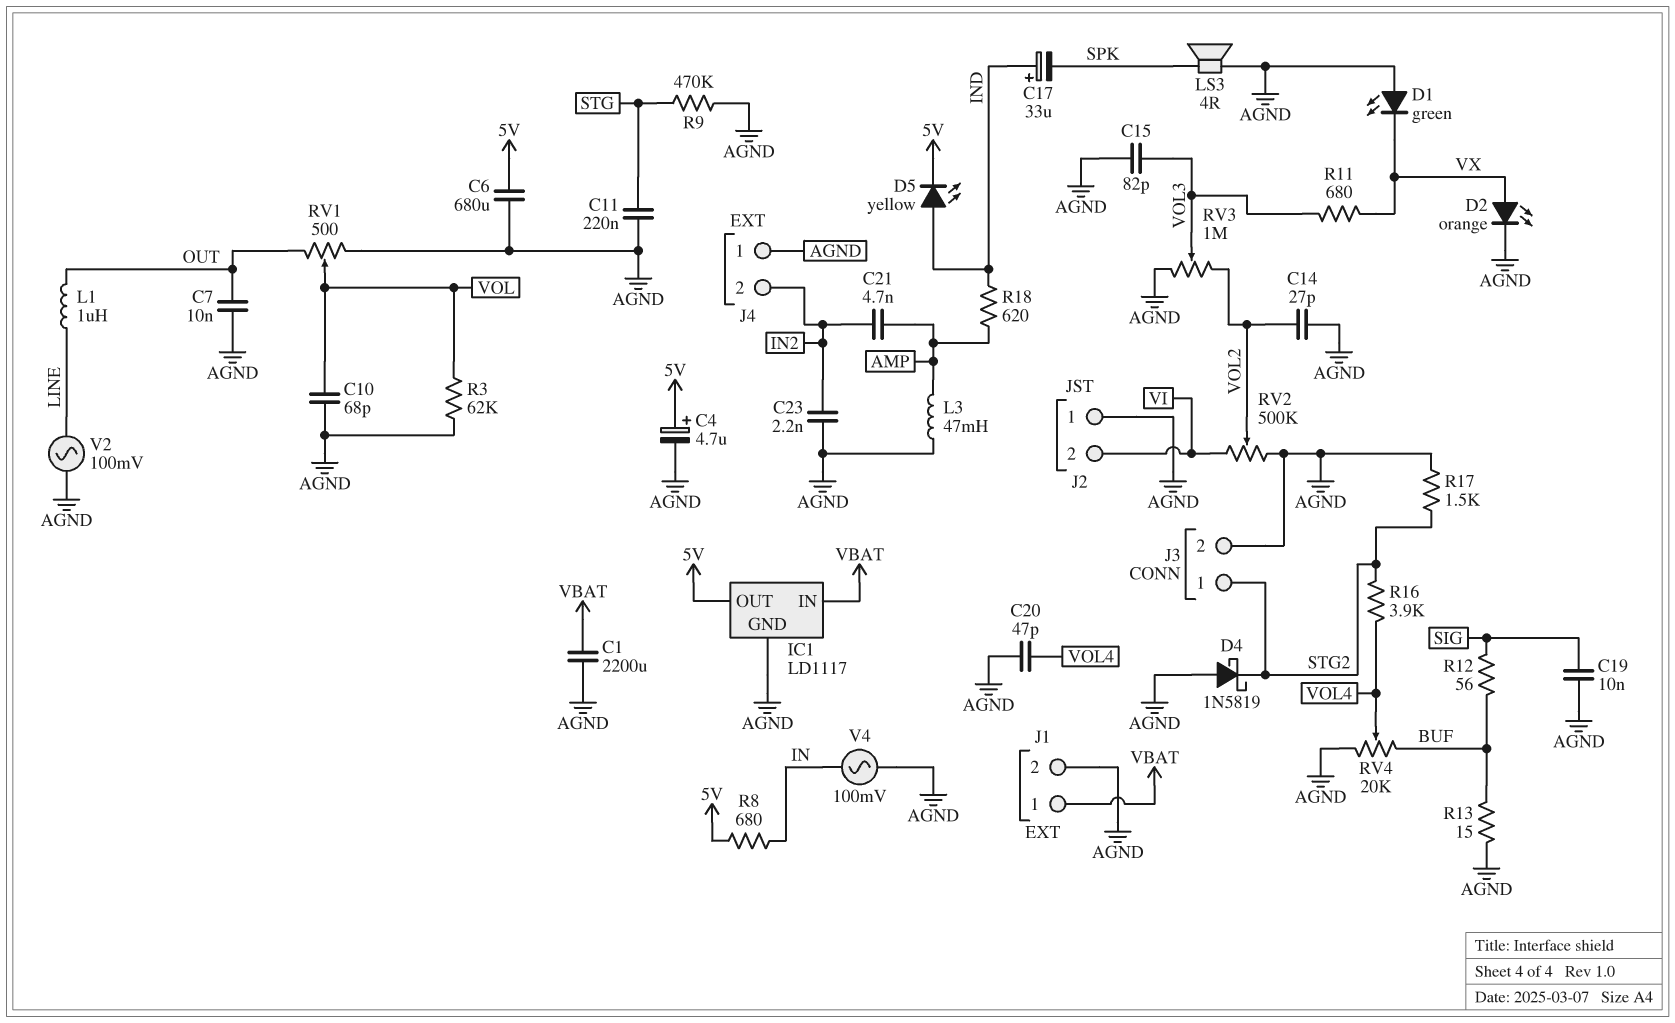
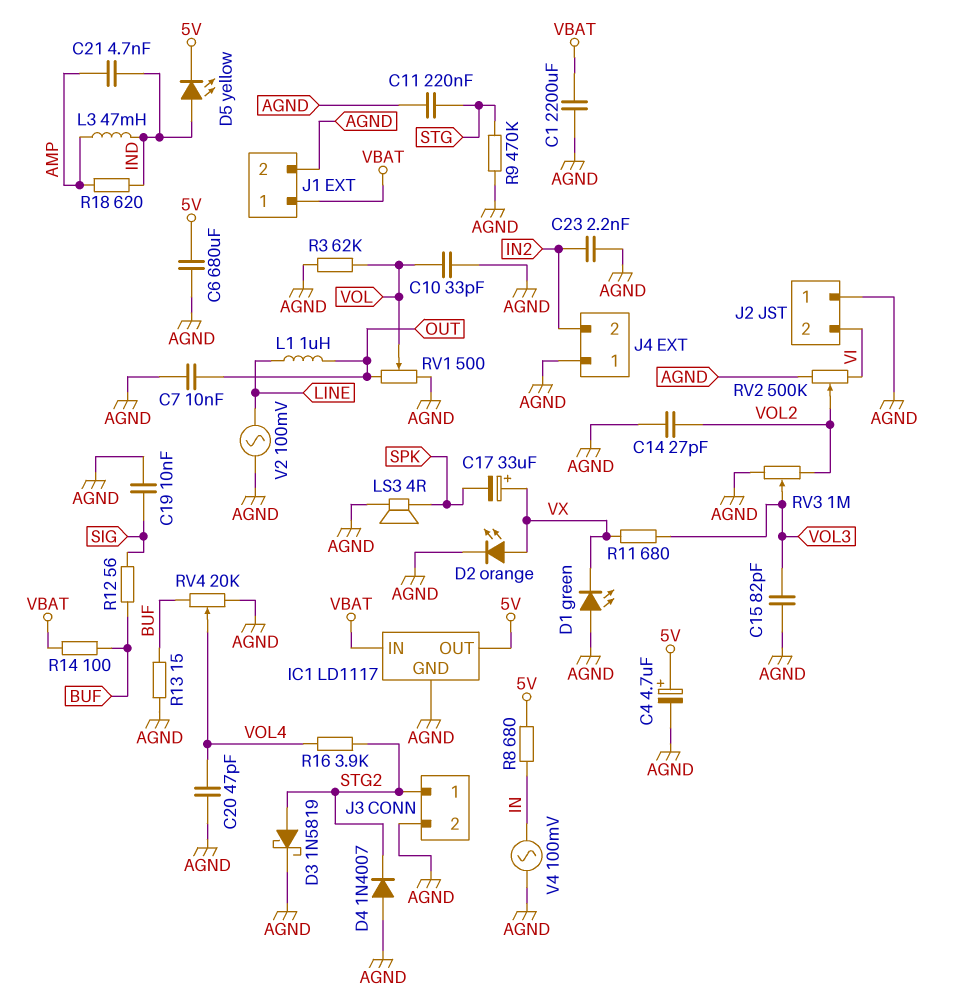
C10: 68pF (AGND, VOL) -> 33pF (AGND, VOL)
C17: 33uF (plus IND, minus SPK) -> 33uF (plus VX, minus SPK)
C21: 4.7nF (AMP, IN2) -> 4.7nF (AMP, IND)
D3: none -> schottky 1N5819 (A STG2, K AGND)
D4: schottky 1N5819 (A AGND, K STG2) -> diode 1N4007 (A AGND, K STG2)
L3: 47mH (AGND, AMP) -> 47mH (AMP, IND)
R14: none -> 100 (BUF, VBAT)
R17: 1.5k (AGND, STG2) -> none

